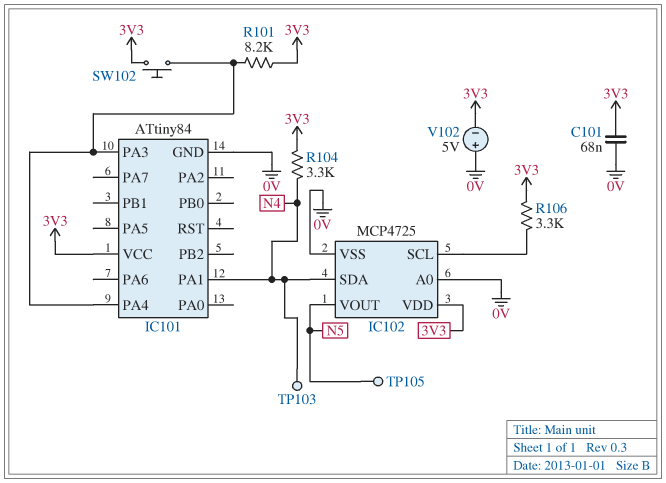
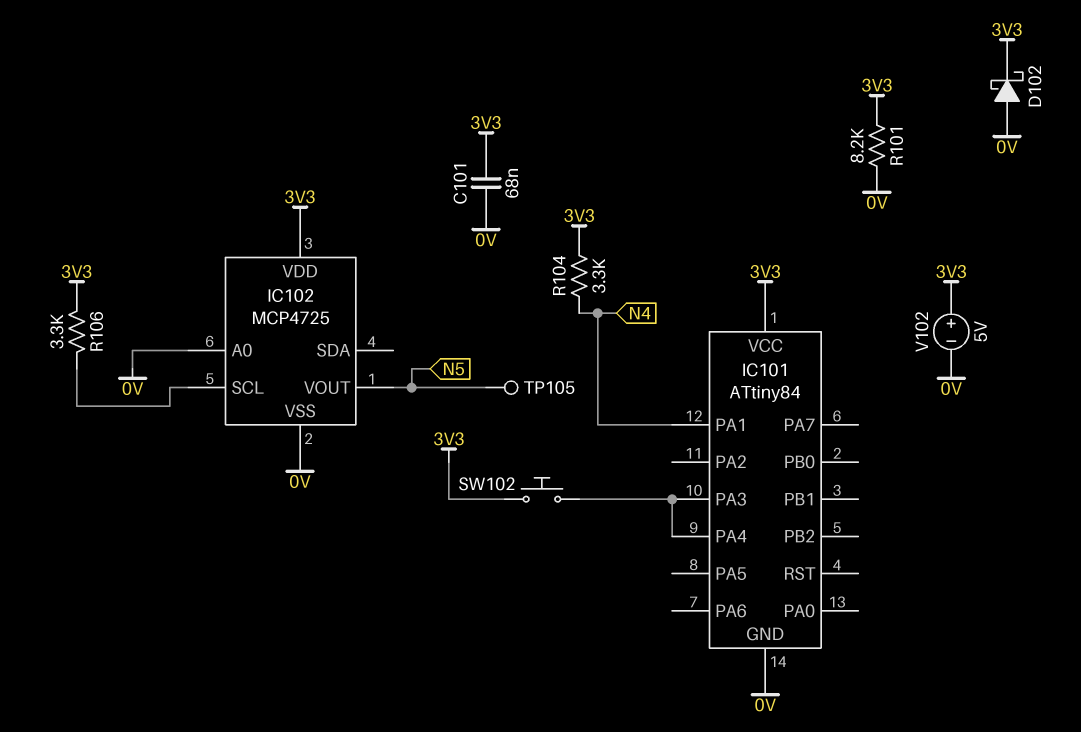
D102: none -> schottky (A 0V, K 3V3)
IC102 pin SDA: N4 -> none
R101: 8.2k (3V3, IC101/PA3) -> 8.2k (0V, 3V3)
TP103: test point (N4) -> none
V102: 5V (plus 0V, minus 3V3) -> 5V (plus 3V3, minus 0V)

